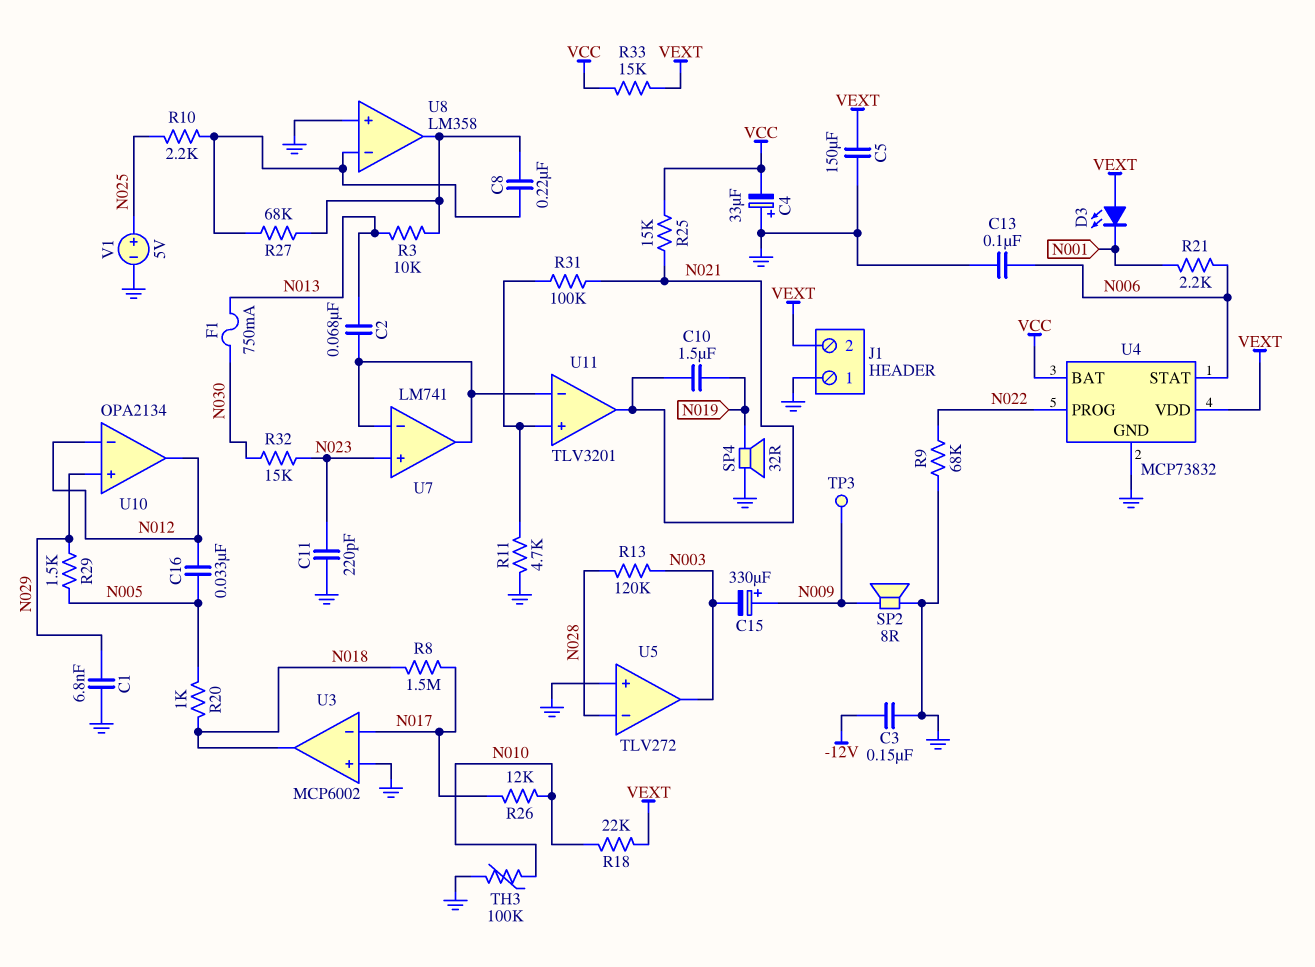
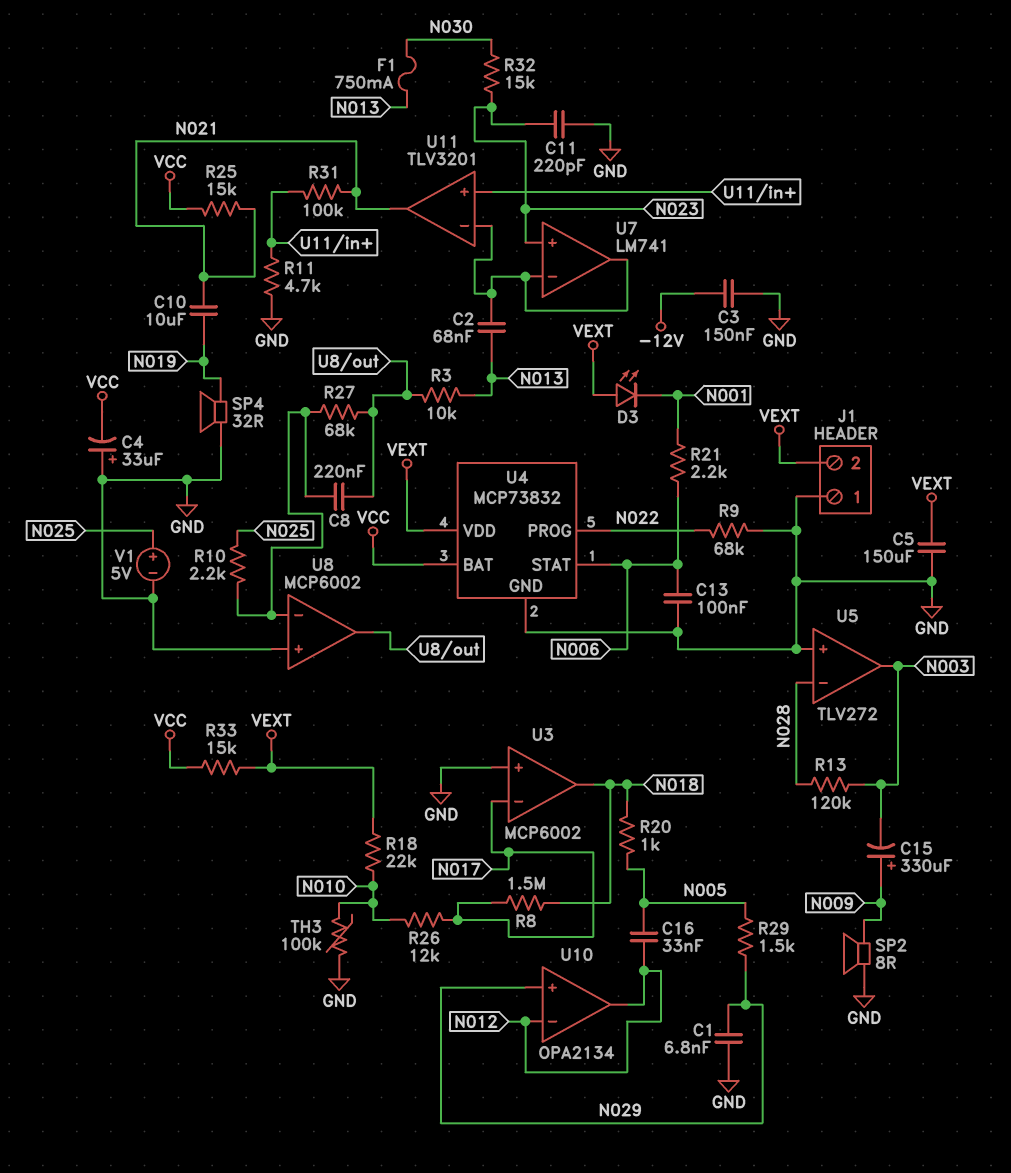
C10: 1.5uF (N019, N021) -> 10uF (N019, N021)
TP3: test point (N009) -> none
U8: LM358 -> MCP6002

